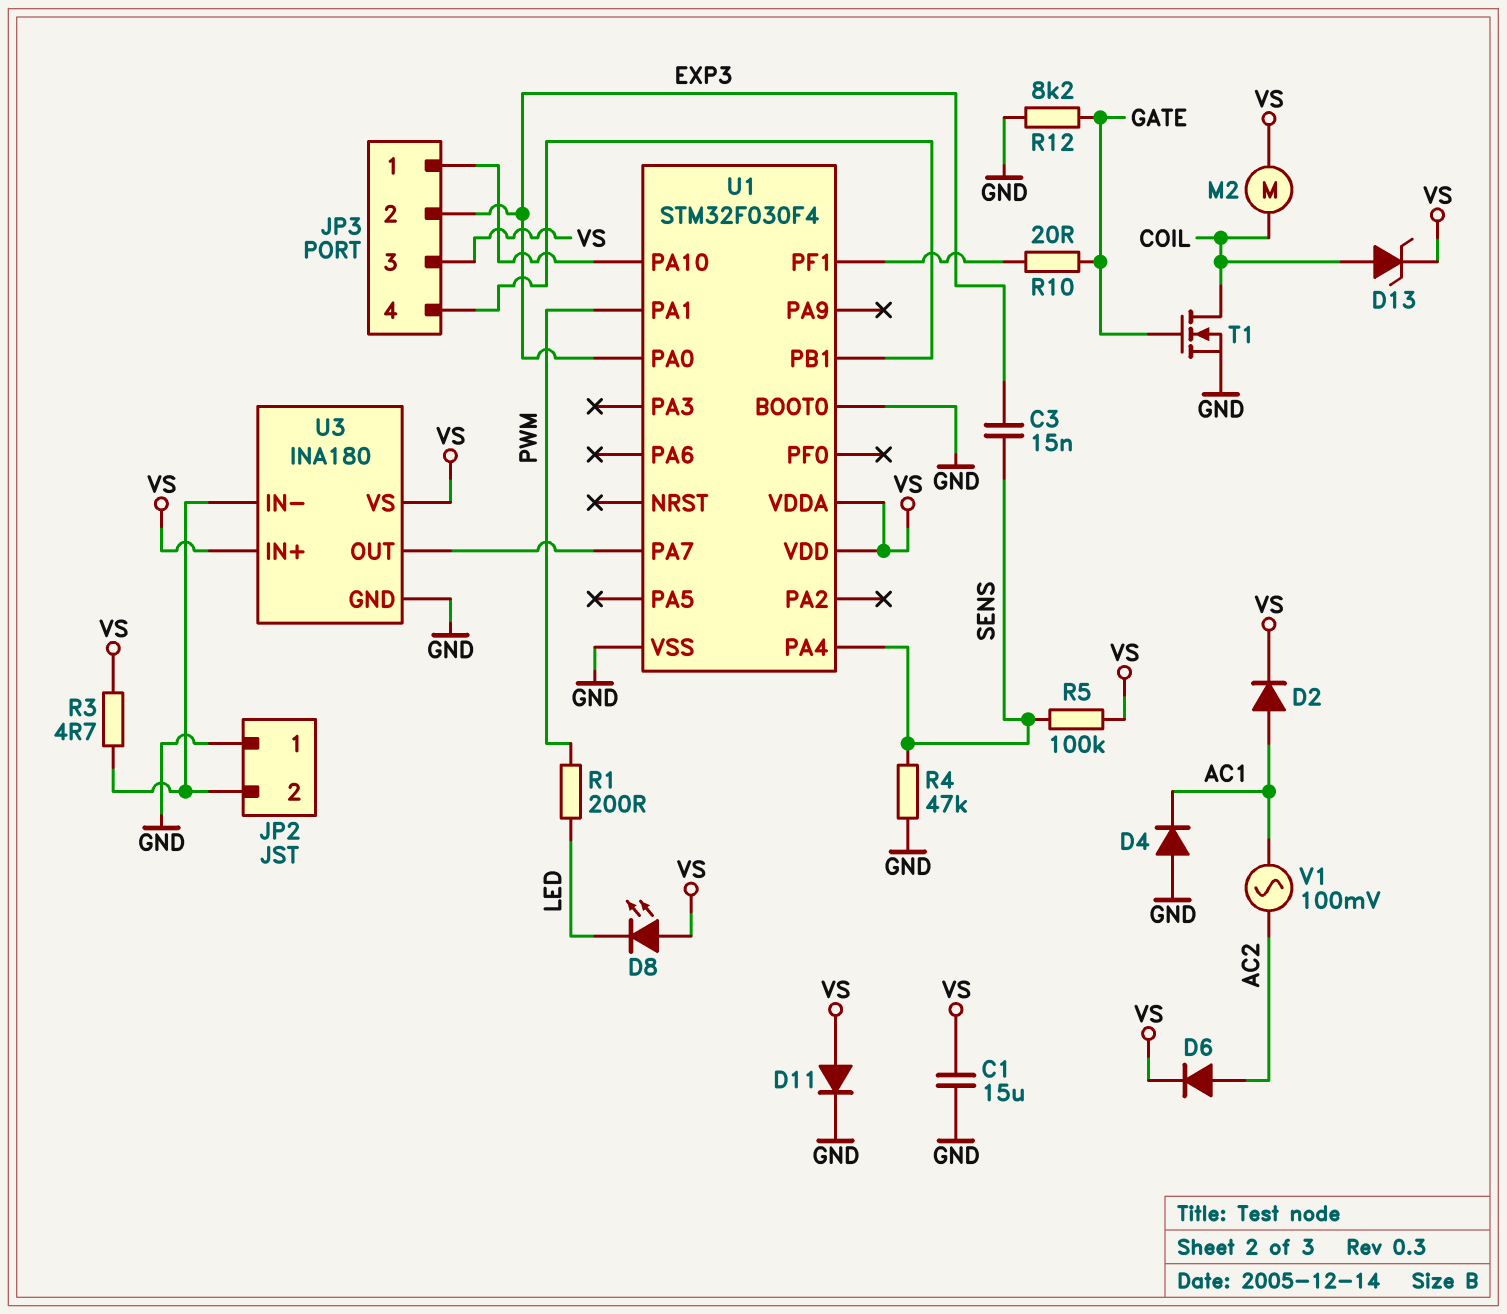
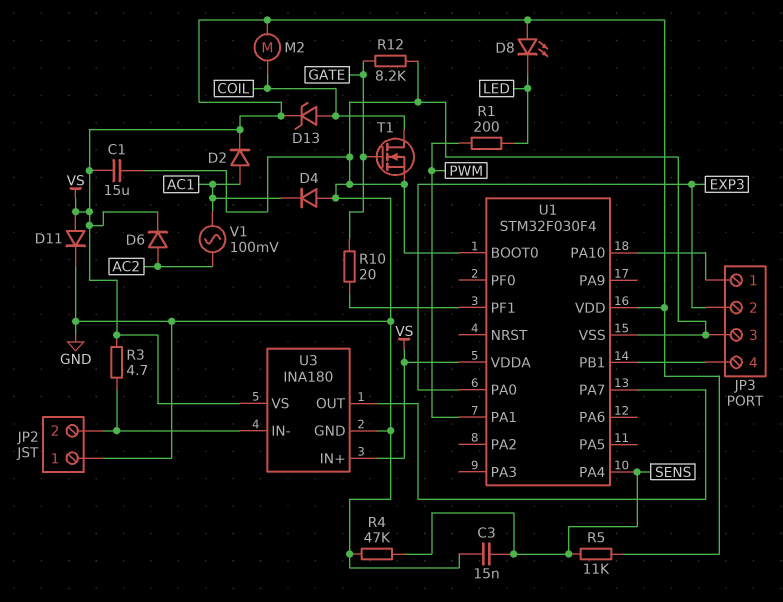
C3: 15nF (EXP3, SENS) -> 15nF (GND, SENS)
JP3 pin 3: VS -> GND
R5: 100k (SENS, VS) -> 11k (SENS, VS)

